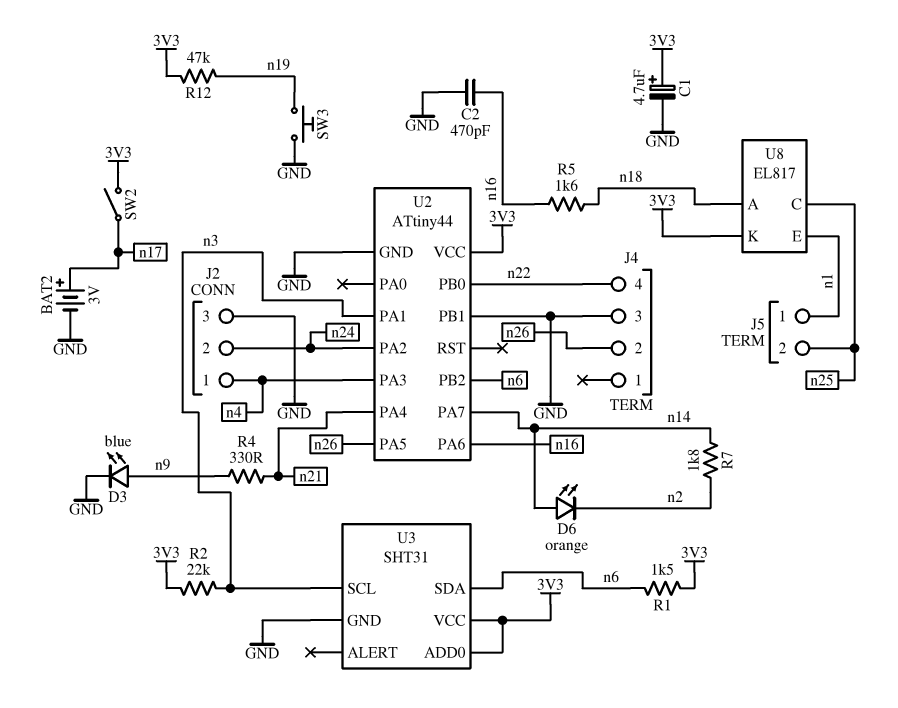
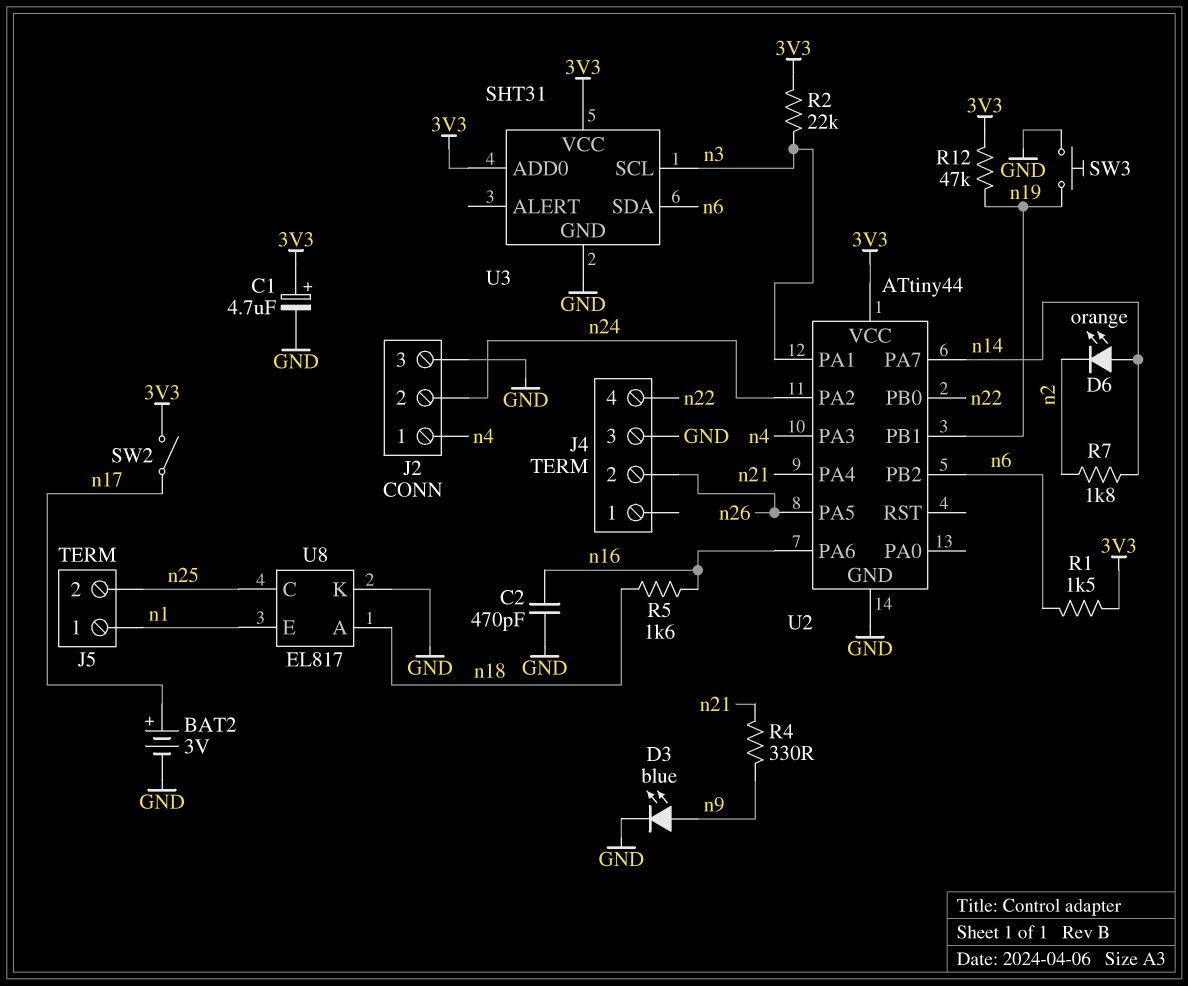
U2 pin PB1: GND -> n19
U8 pin K: 3V3 -> GND

